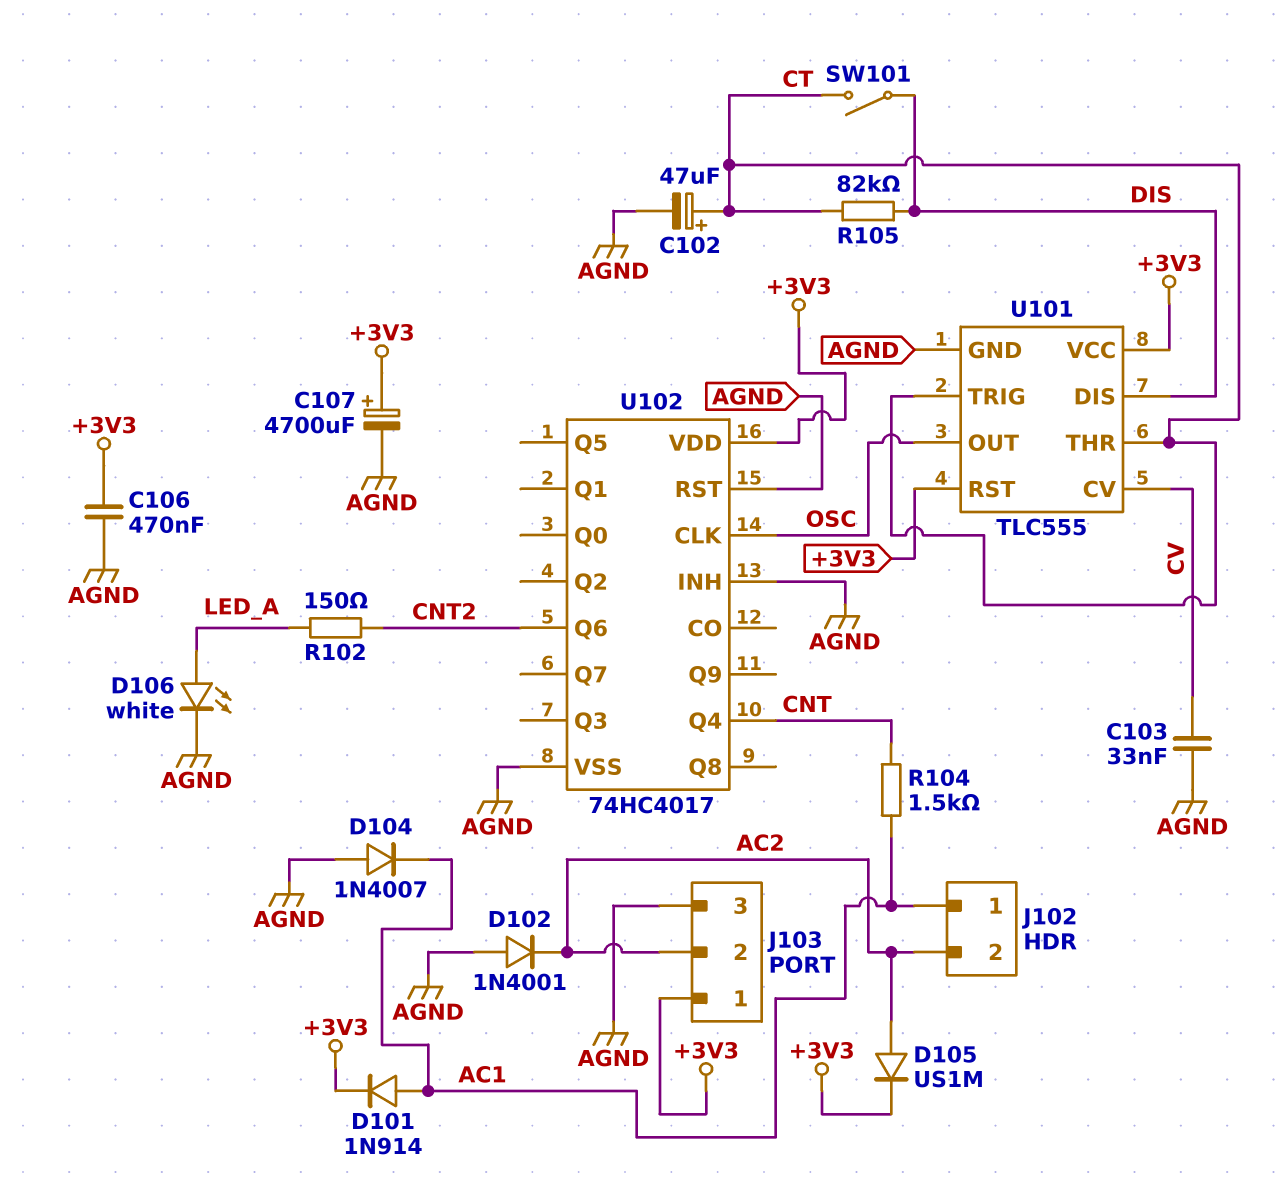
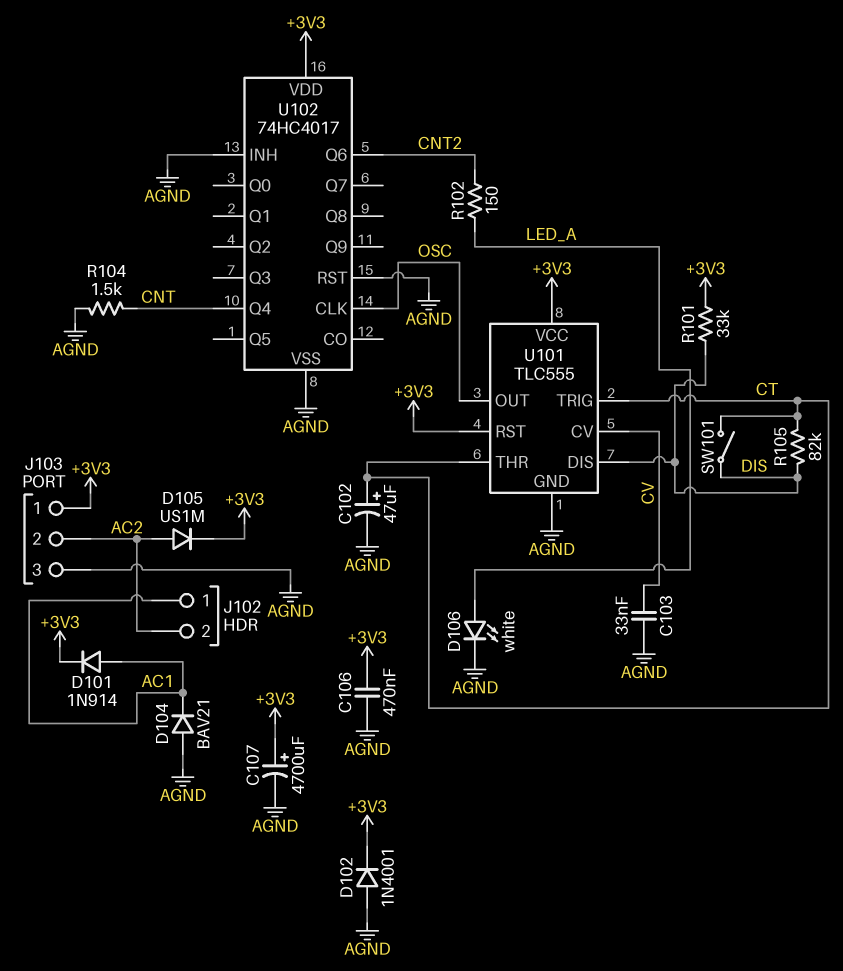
D102: diode 1N4001 (A AGND, K AC2) -> diode 1N4001 (A AGND, K +3V3)
D104: diode 1N4007 (A AGND, K AC1) -> diode BAV21 (A AGND, K AC1)
R101: none -> 33k (+3V3, DIS)
R104: 1.5k (AC1, CNT) -> 1.5k (AGND, CNT)

